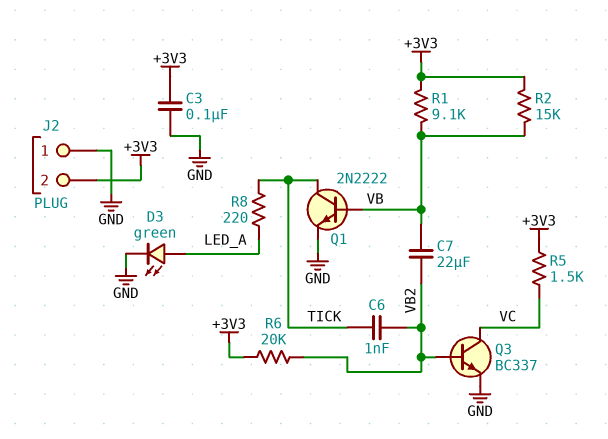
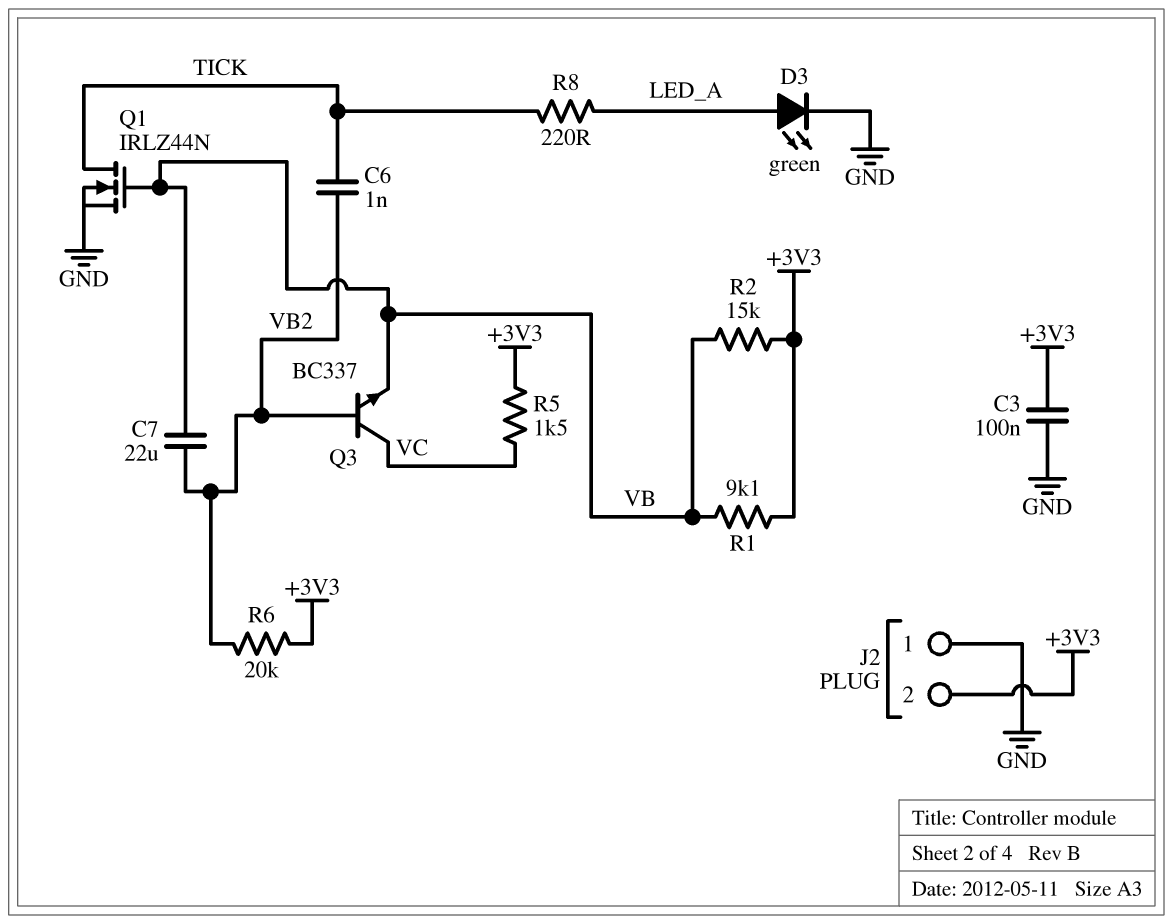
Q1: NPN 2N2222 (B VB, C TICK, E GND) -> NMOS IRLZ44N (G VB, D TICK, S GND)
Q3: NPN BC337 (B VB2, C VC, E GND) -> NPN BC337 (B VB2, C VC, E VB)

